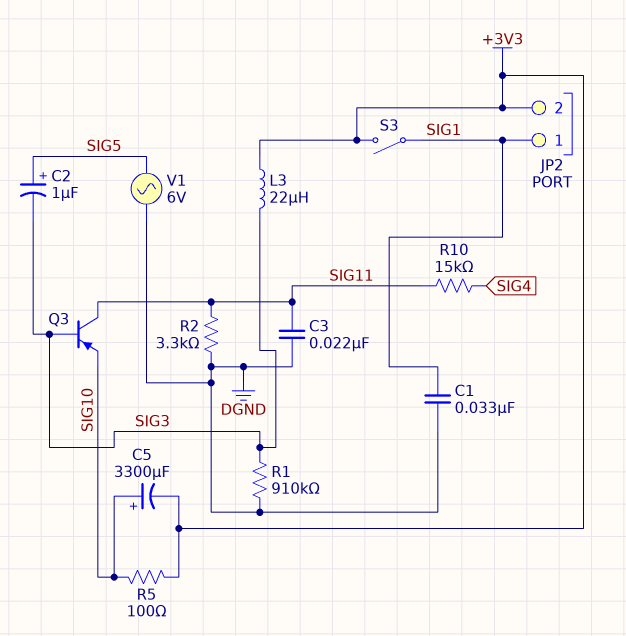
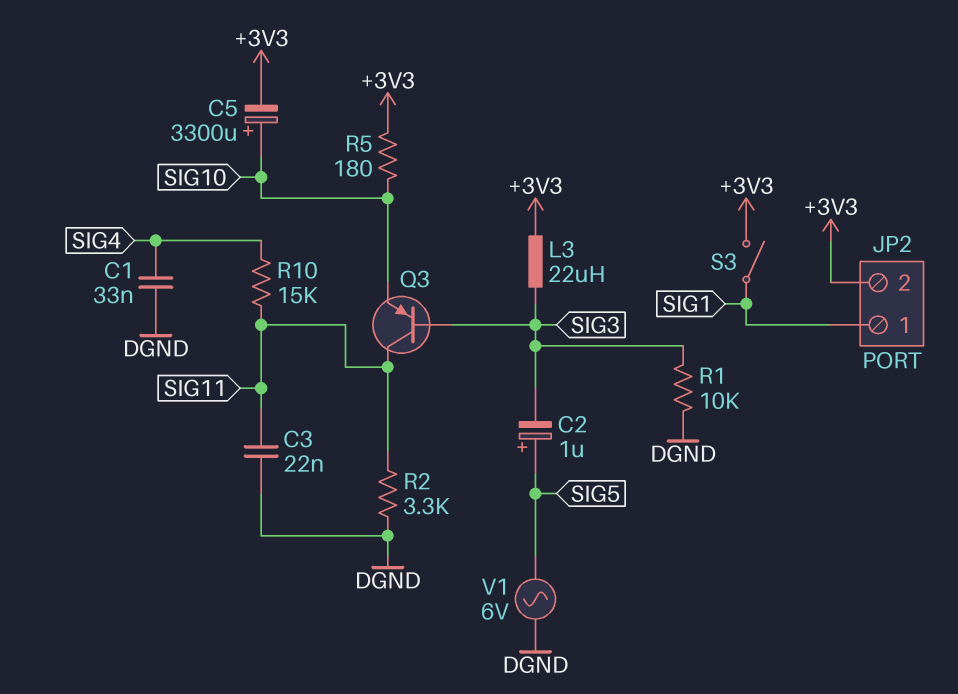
C1: 33nF (DGND, SIG1) -> 33nF (DGND, SIG4)
R1: 910k (DGND, SIG3) -> 10k (DGND, SIG3)
R5: 100 (+3V3, SIG10) -> 180 (+3V3, SIG10)

